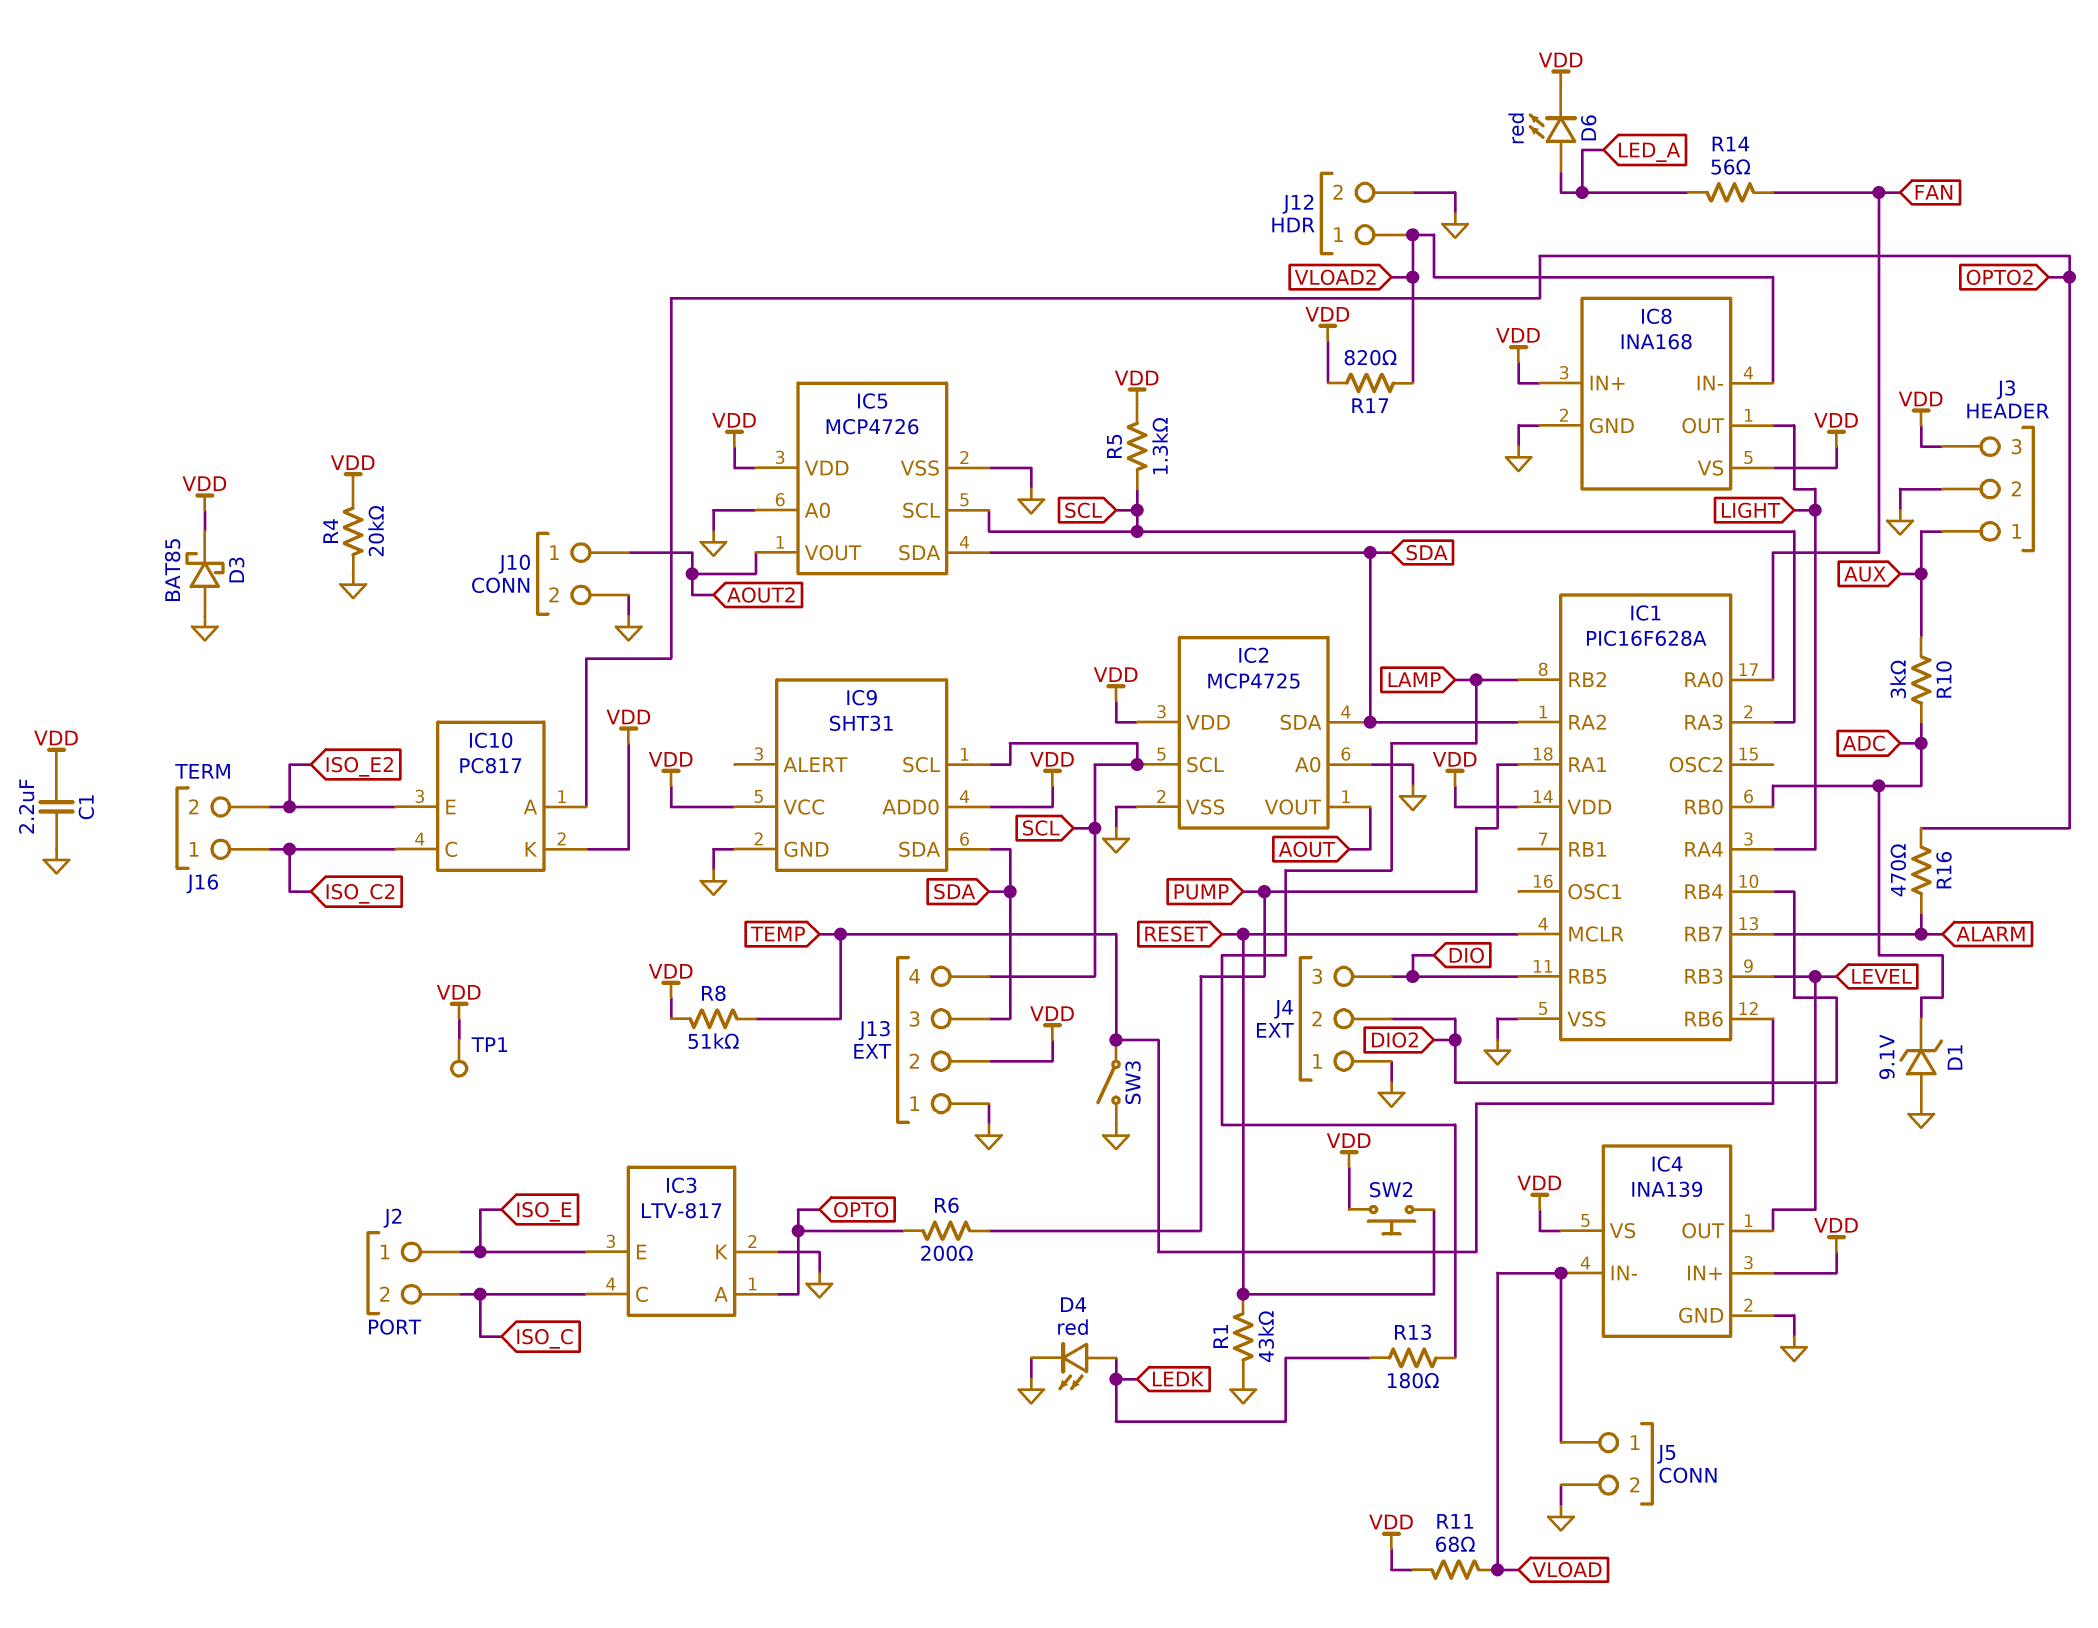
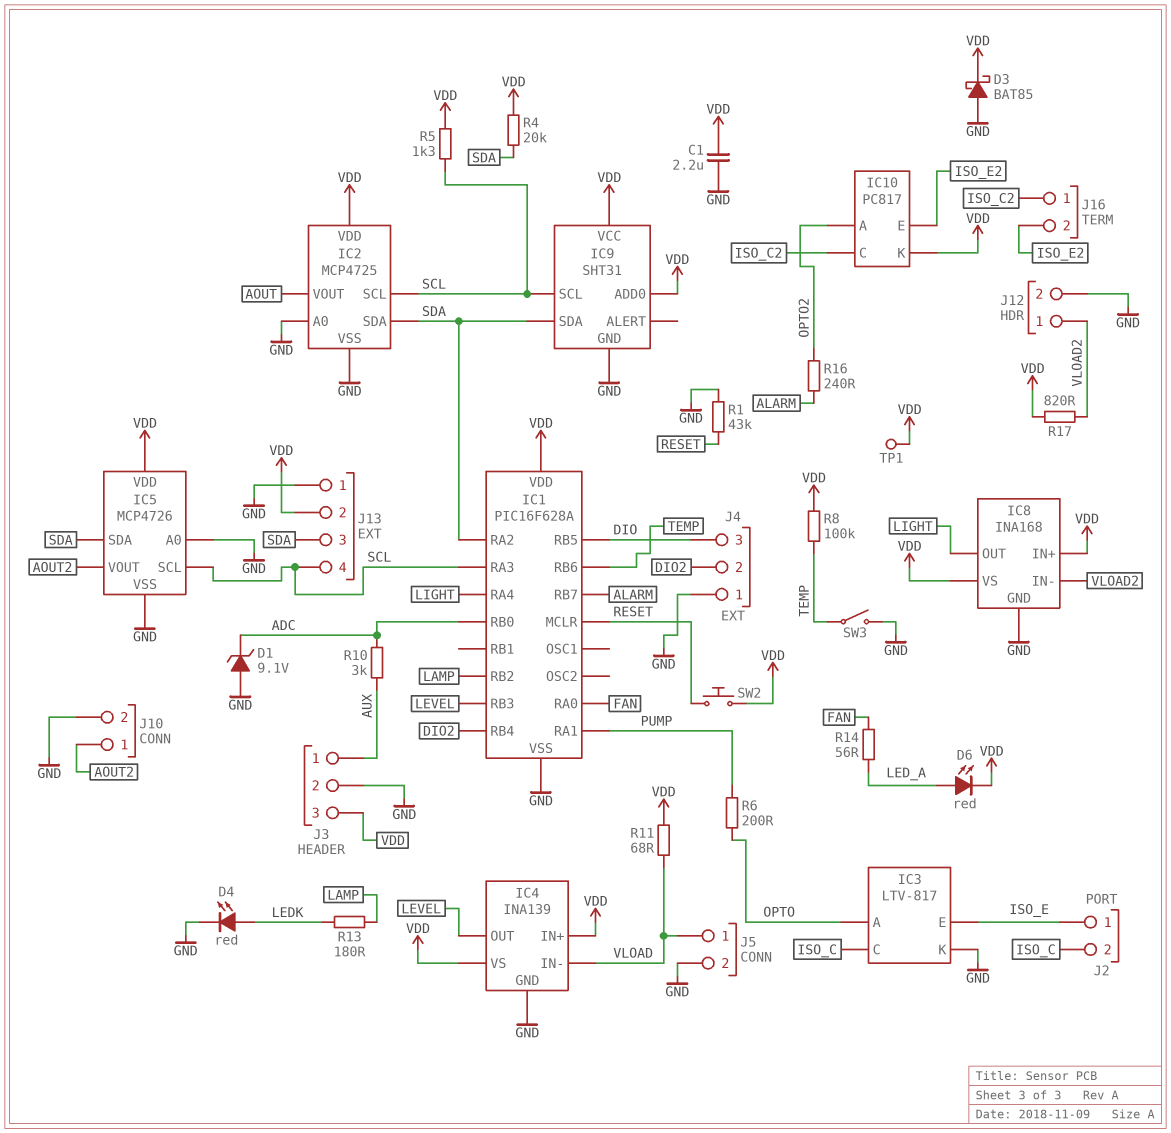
R4: 20k (GND, VDD) -> 20k (SDA, VDD)
R8: 51k (TEMP, VDD) -> 100k (TEMP, VDD)
R16: 470 (ALARM, OPTO2) -> 240 (ALARM, OPTO2)

